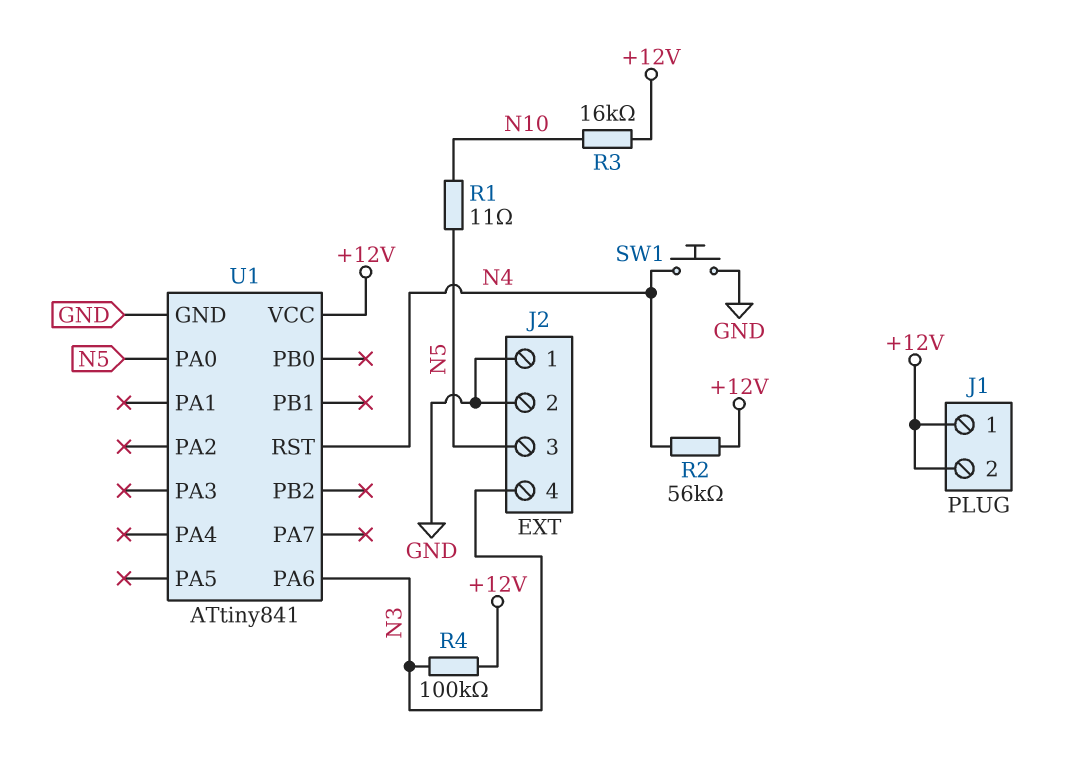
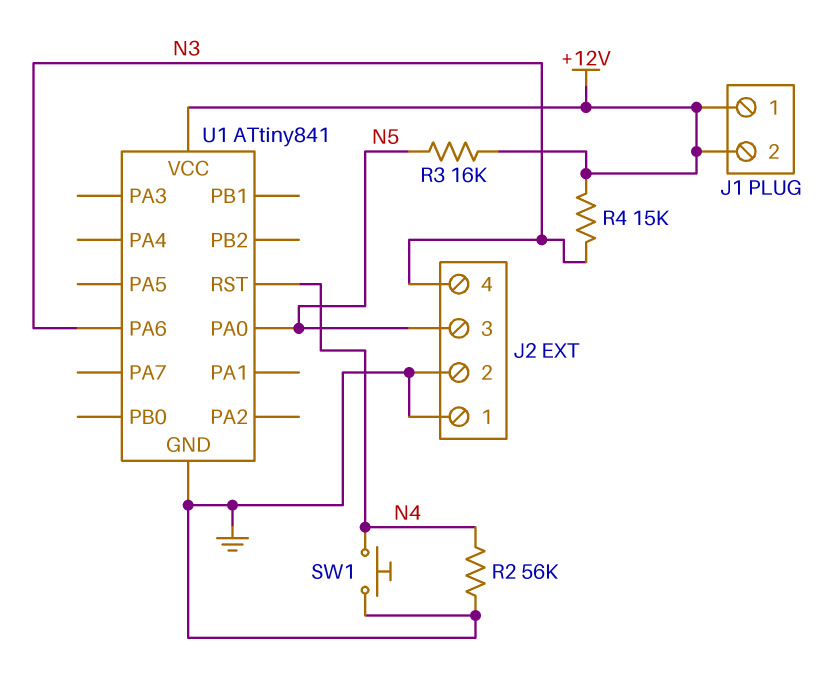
R1: 11 (N5, N10) -> none
R2: 56k (+12V, N4) -> 56k (GND, N4)
R3: 16k (+12V, N10) -> 16k (+12V, N5)
R4: 100k (+12V, N3) -> 15k (+12V, N3)

